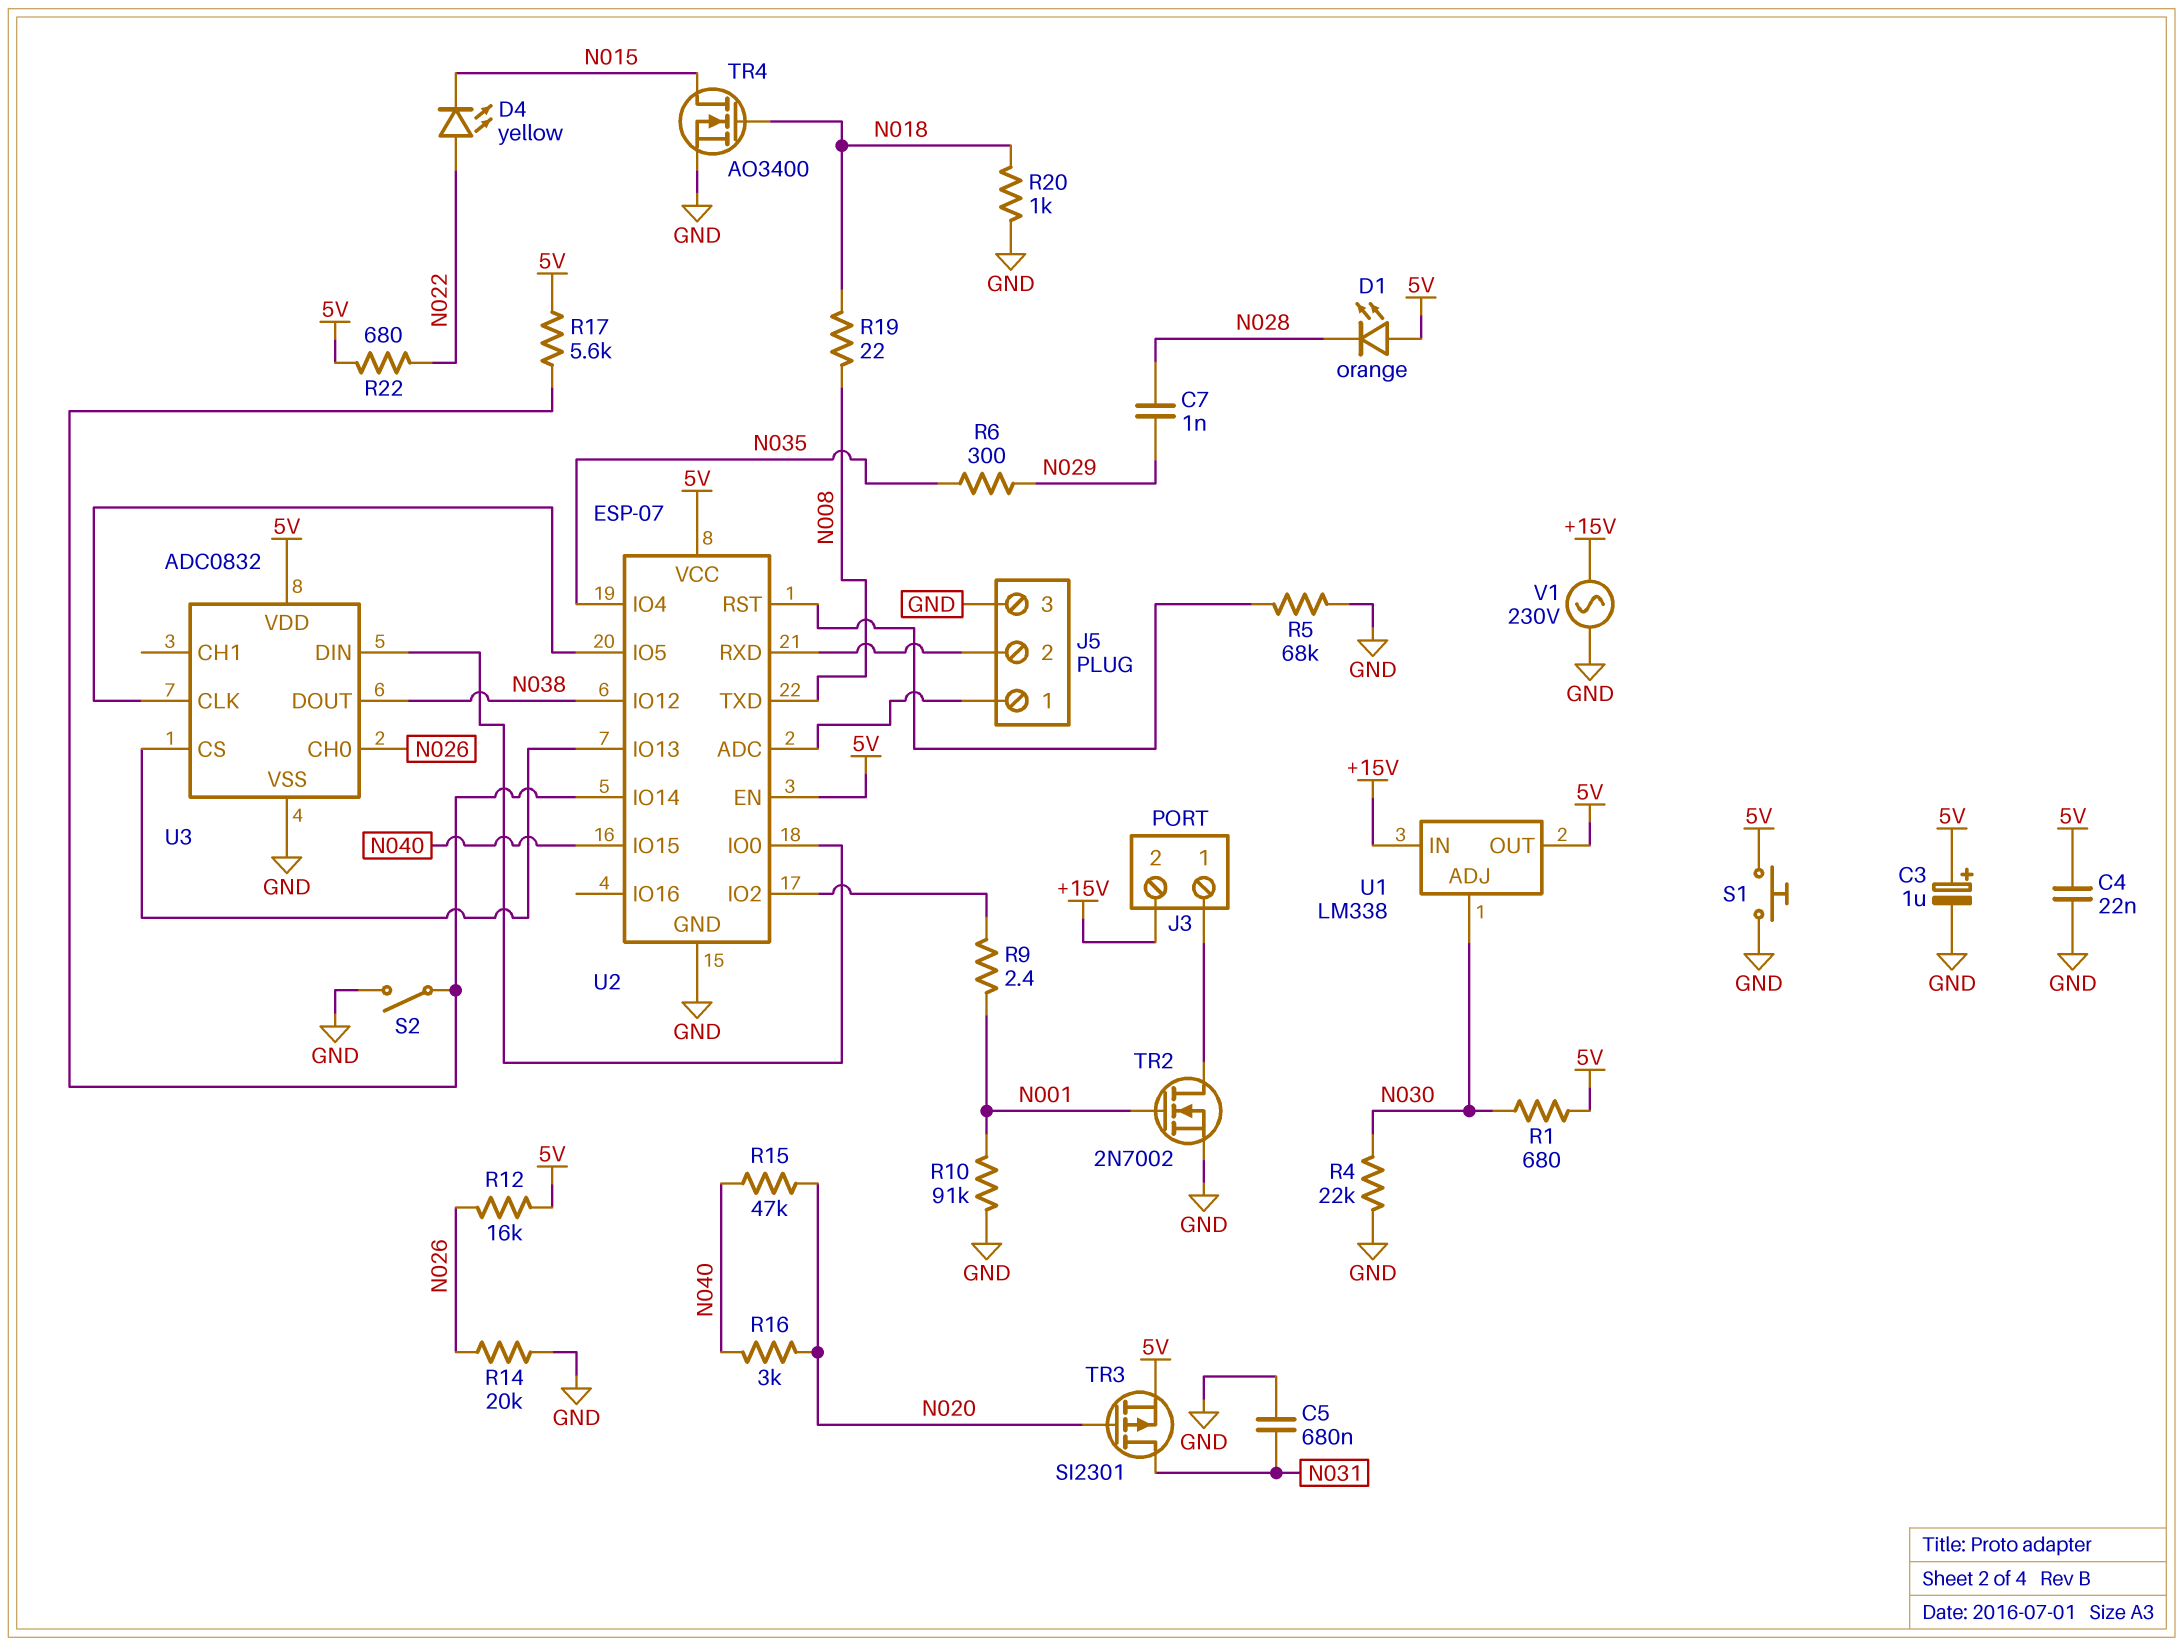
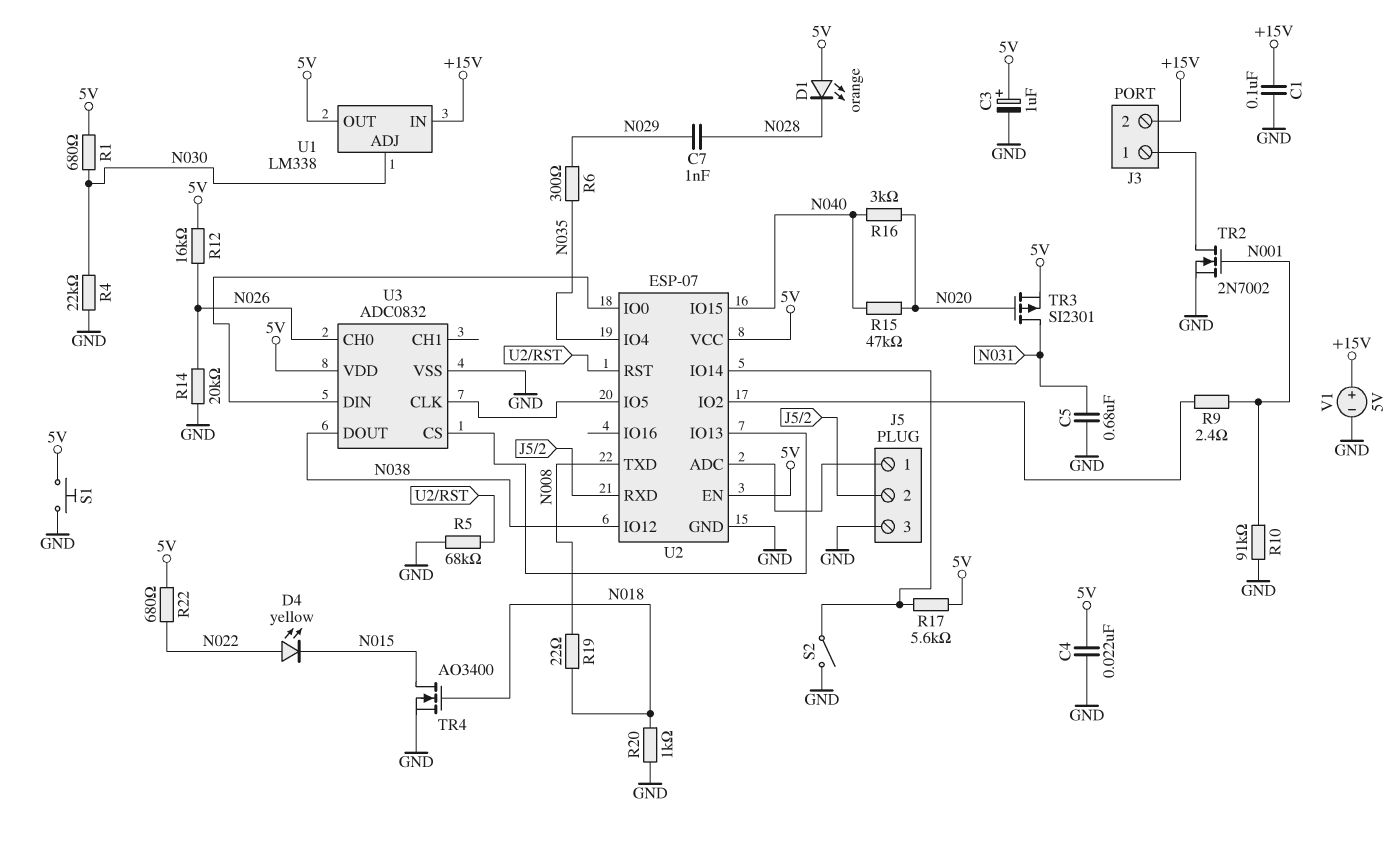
C1: none -> 100nF (+15V, GND)
V1: AC 230V (+15V, GND) -> 5V (plus +15V, minus GND)

